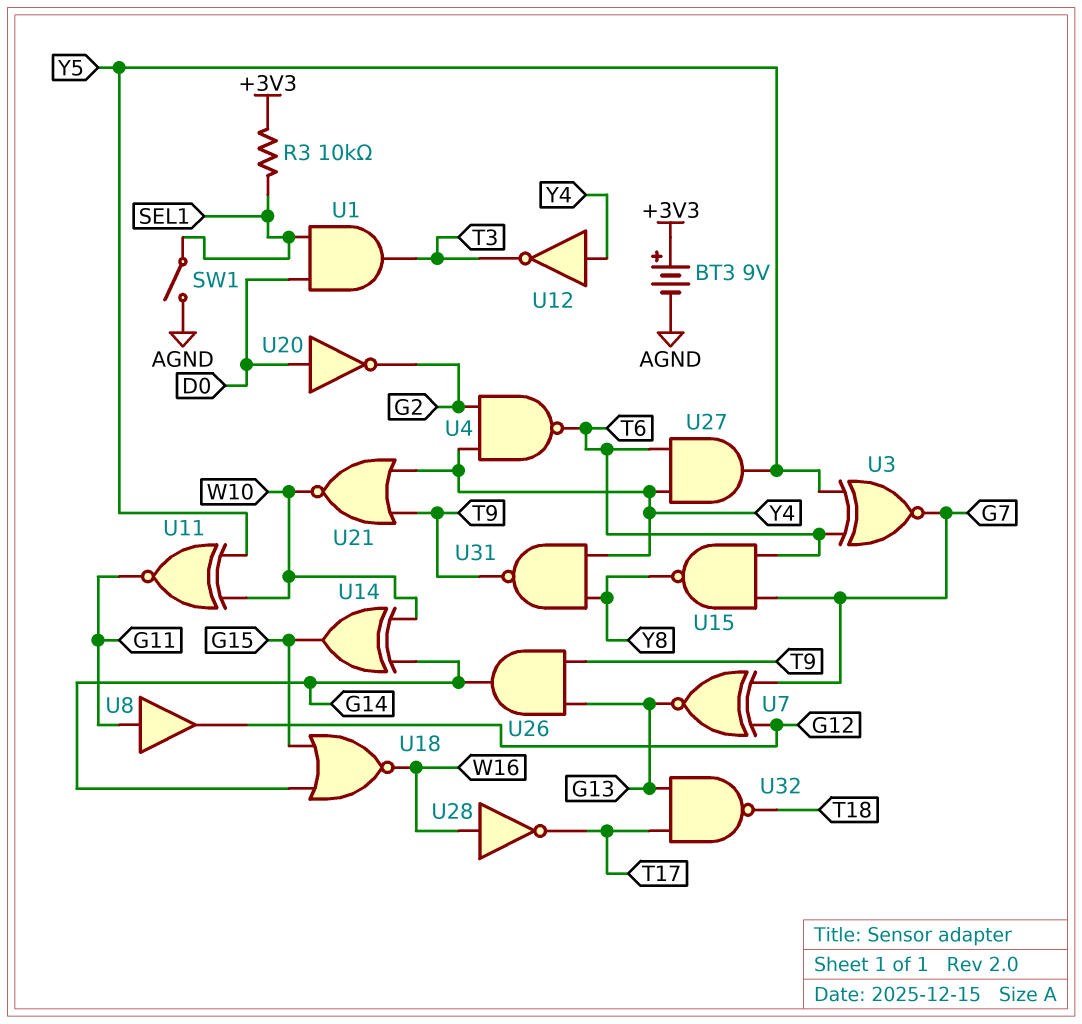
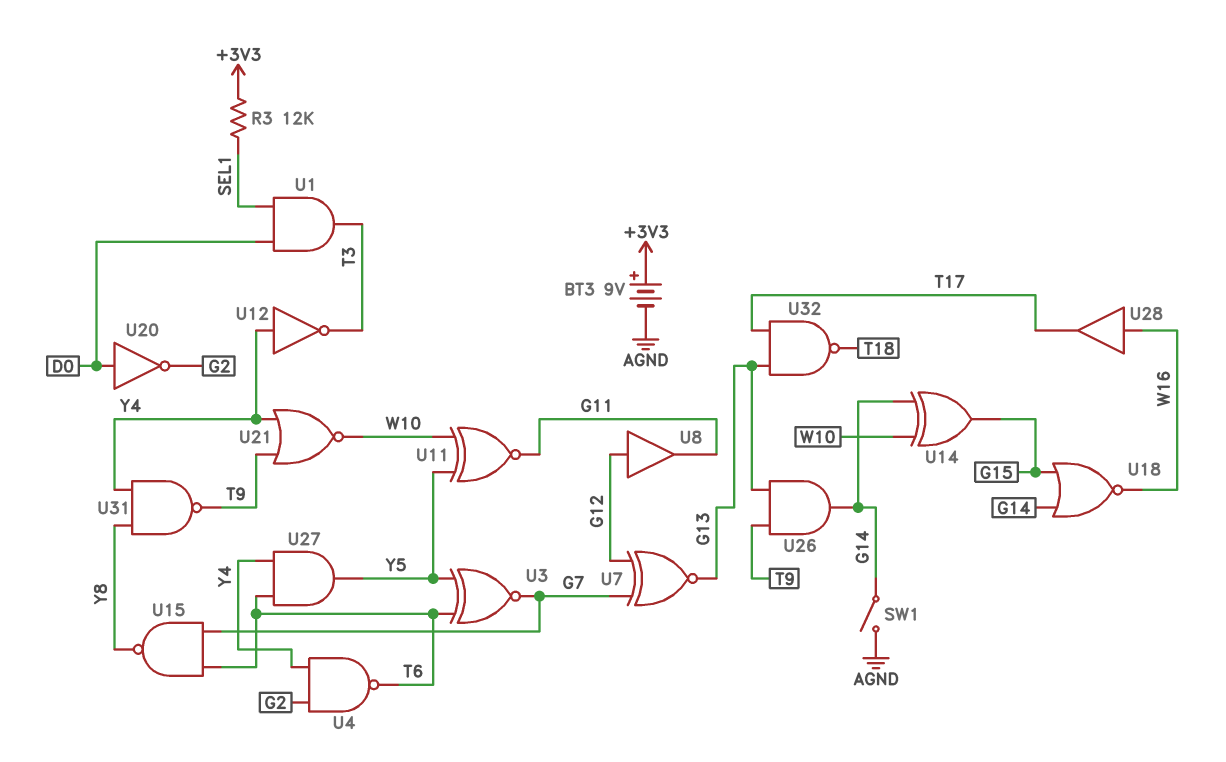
R3: 10k (+3V3, SEL1) -> 12k (+3V3, SEL1)
SW1: switch (AGND, SEL1) -> switch (AGND, G14)
U8: buffer (in G11, out G12) -> buffer (in G12, out G11)
U28: NOT (in W16, out T17) -> buffer (in W16, out T17)

